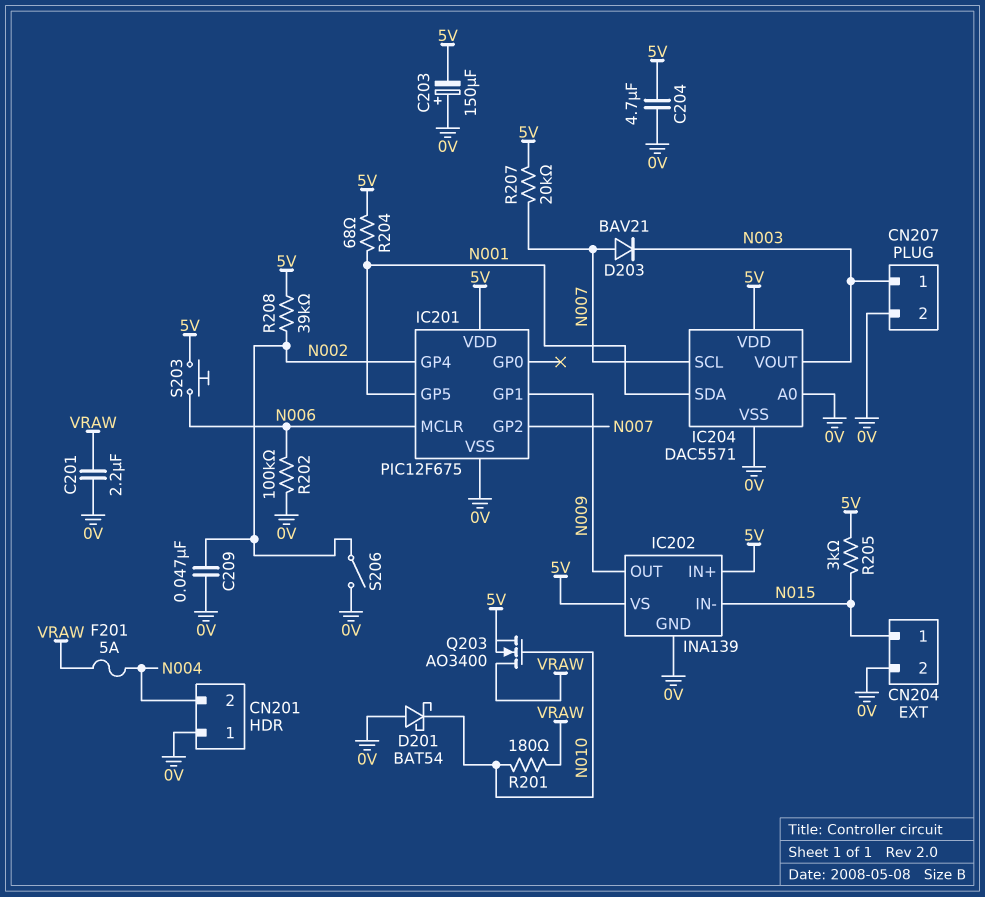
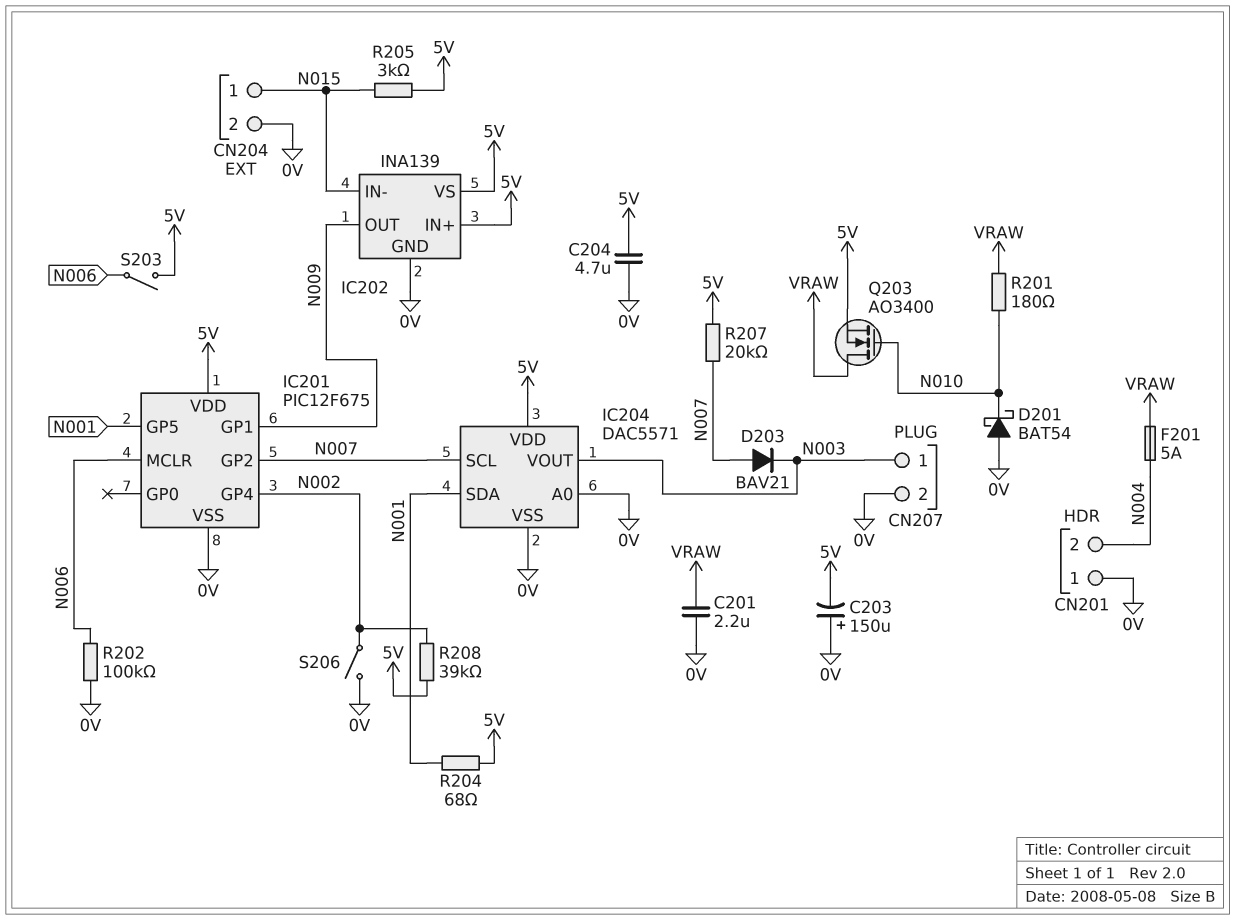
C209: 47nF (0V, N002) -> none
S203: button (5V, N006) -> switch (5V, N006)

